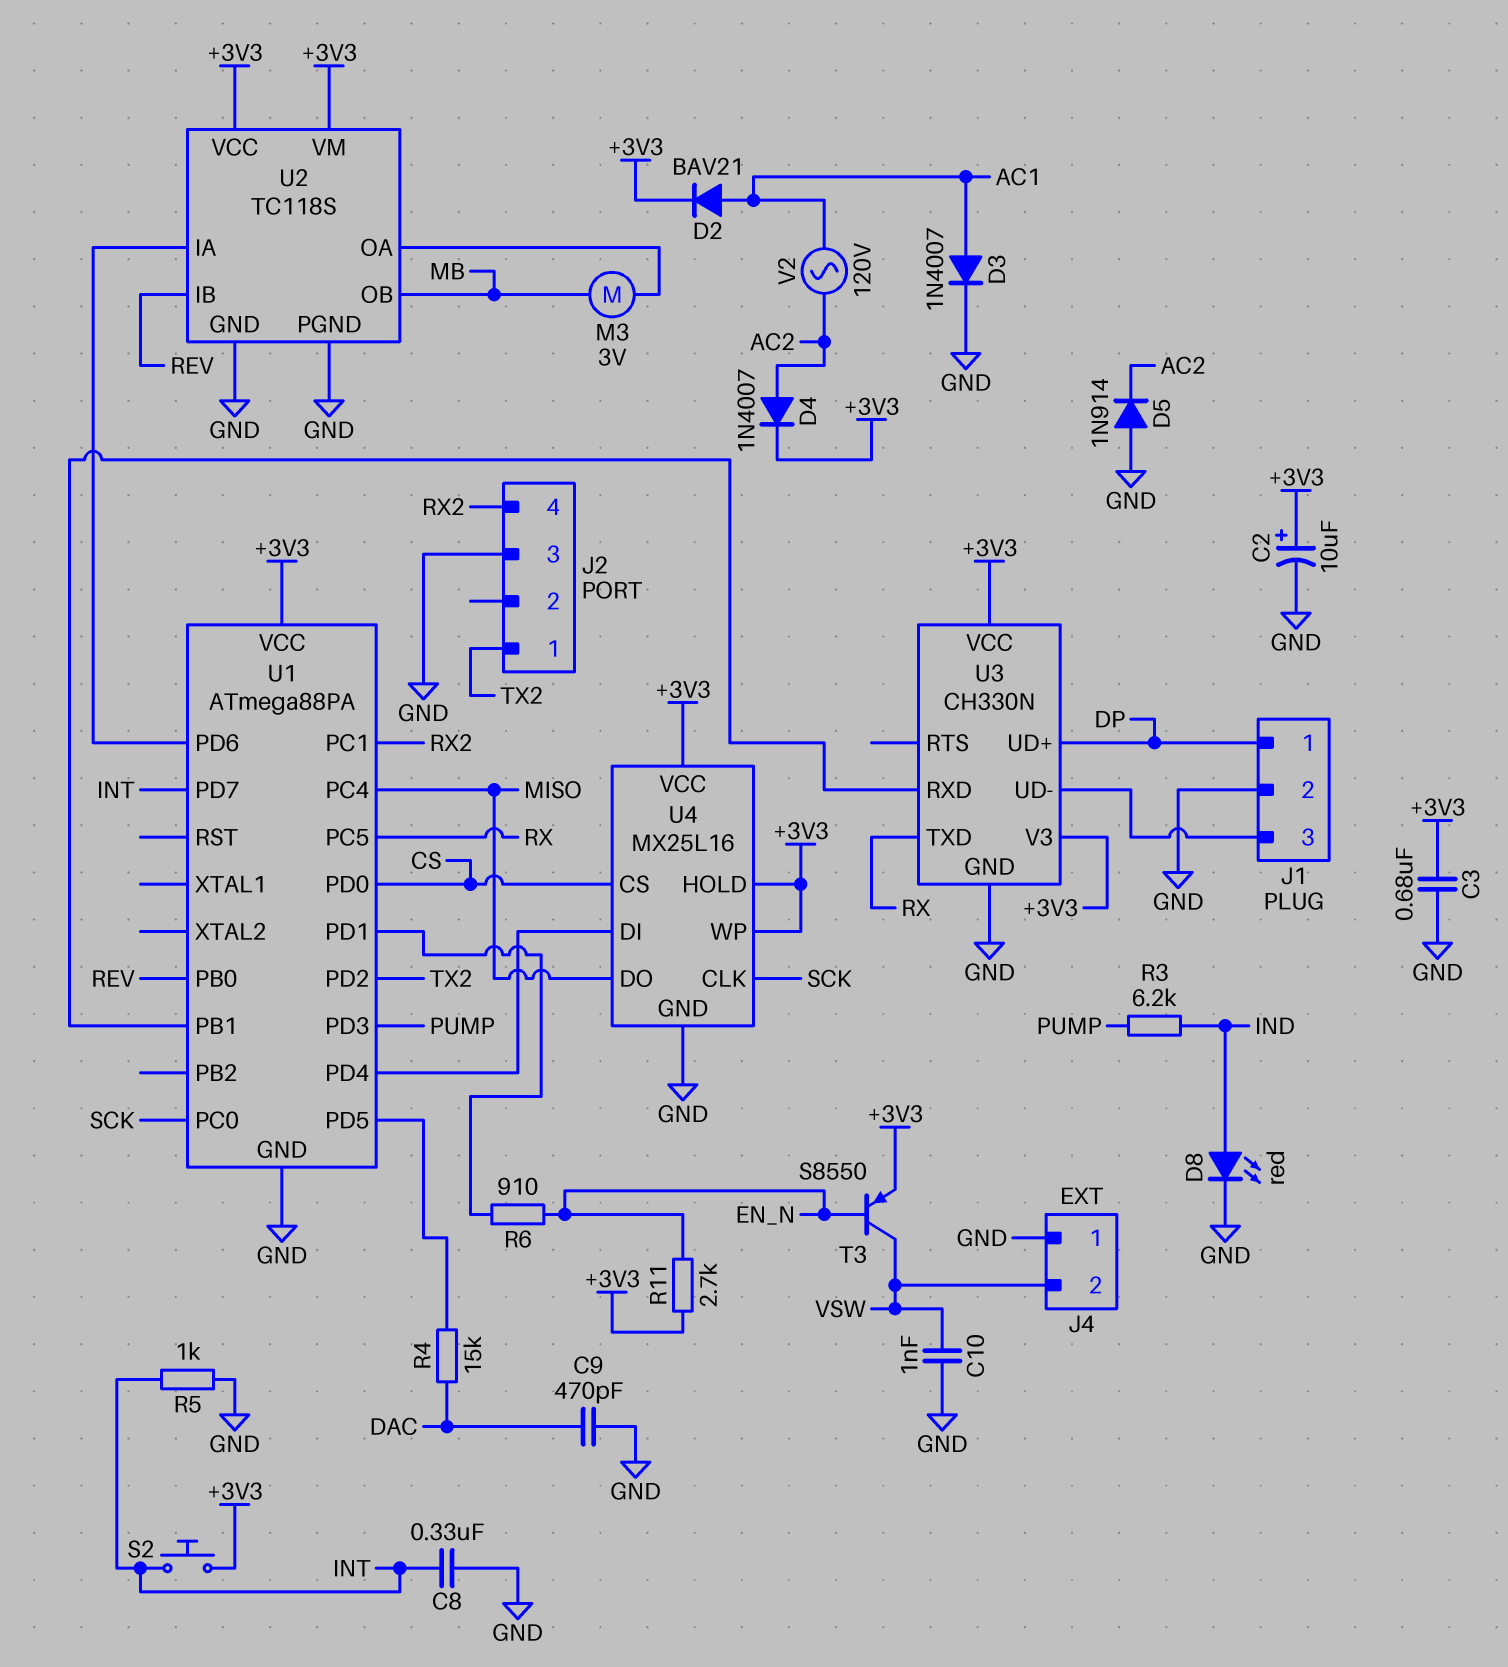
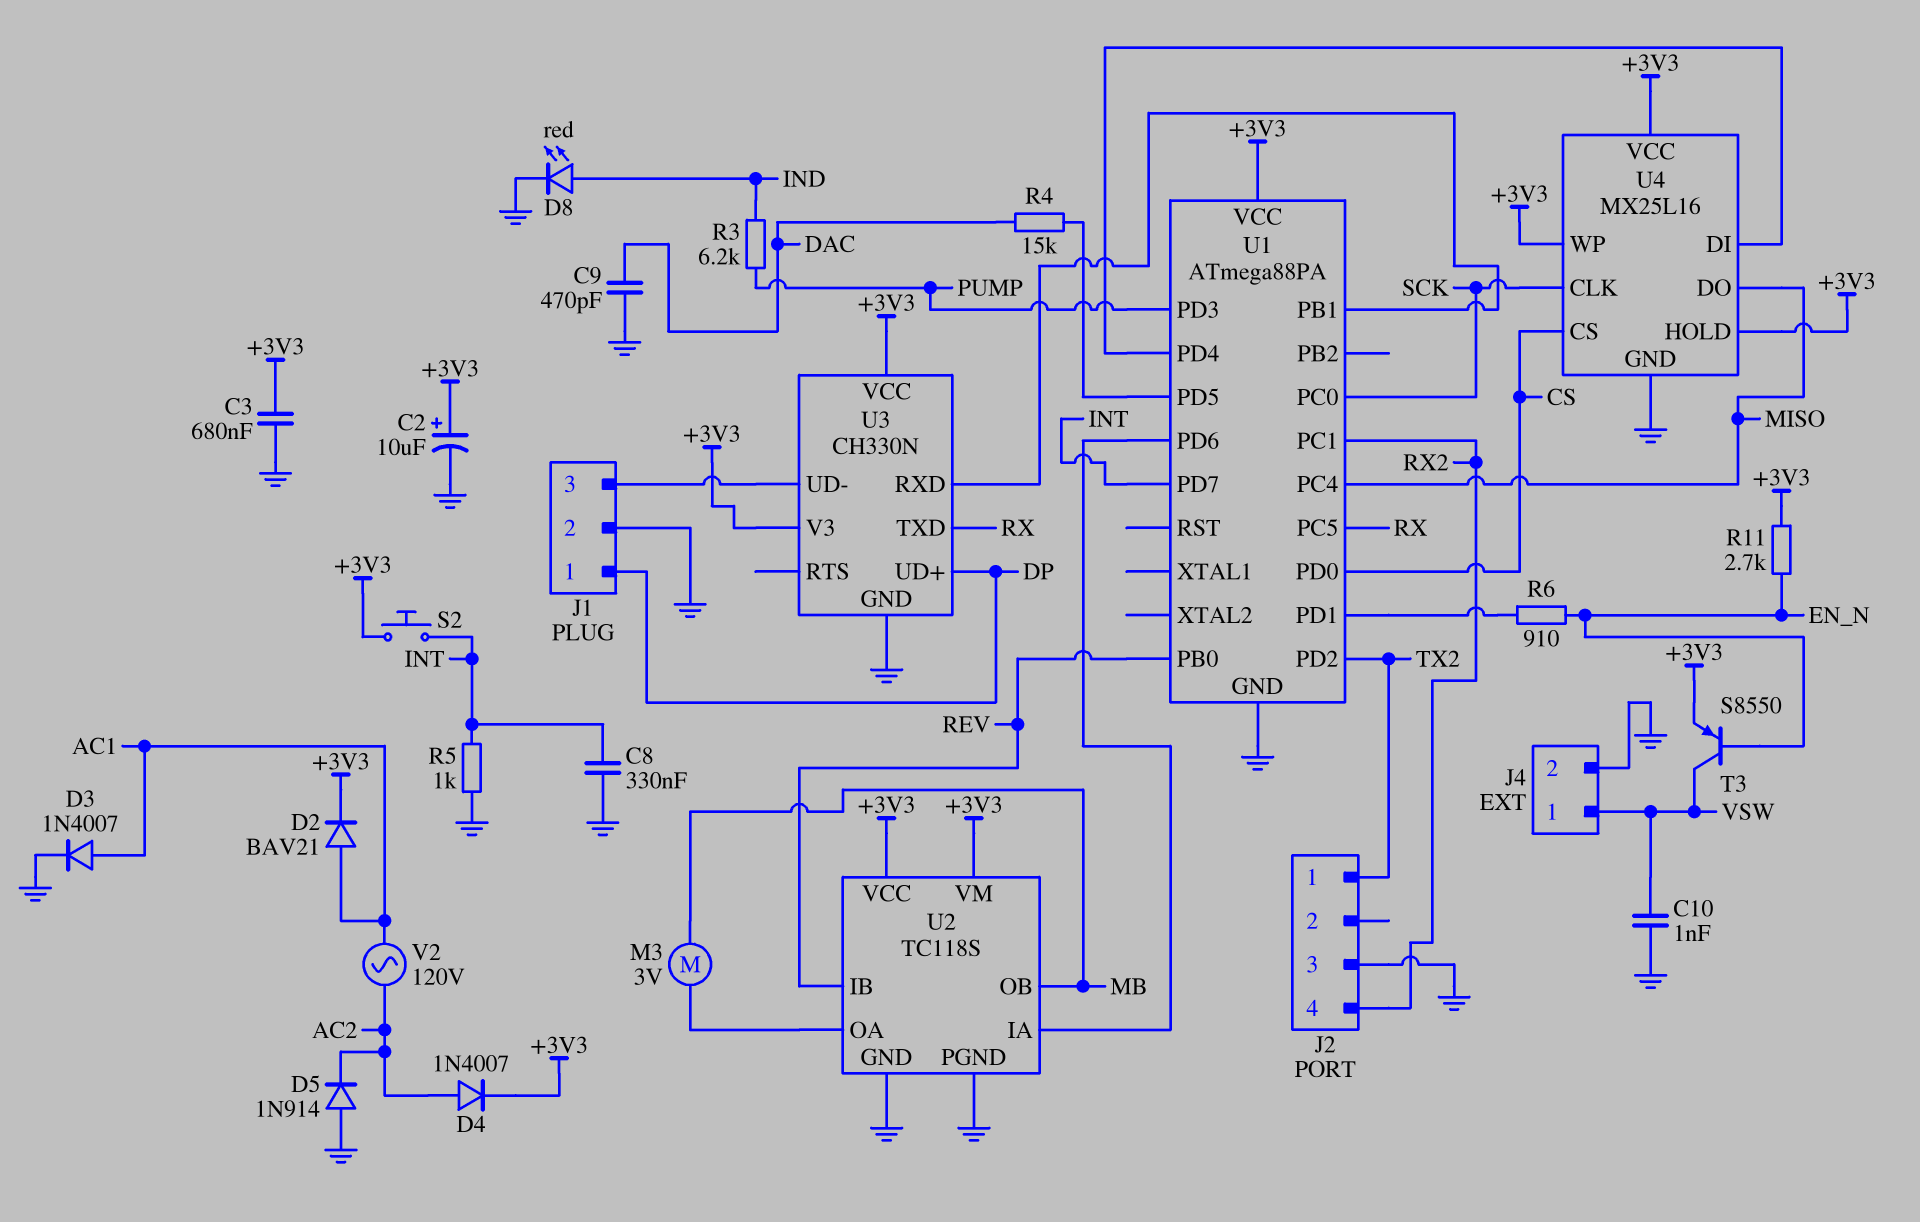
J4 pin 1: GND -> VSW
J4 pin 2: VSW -> GND

